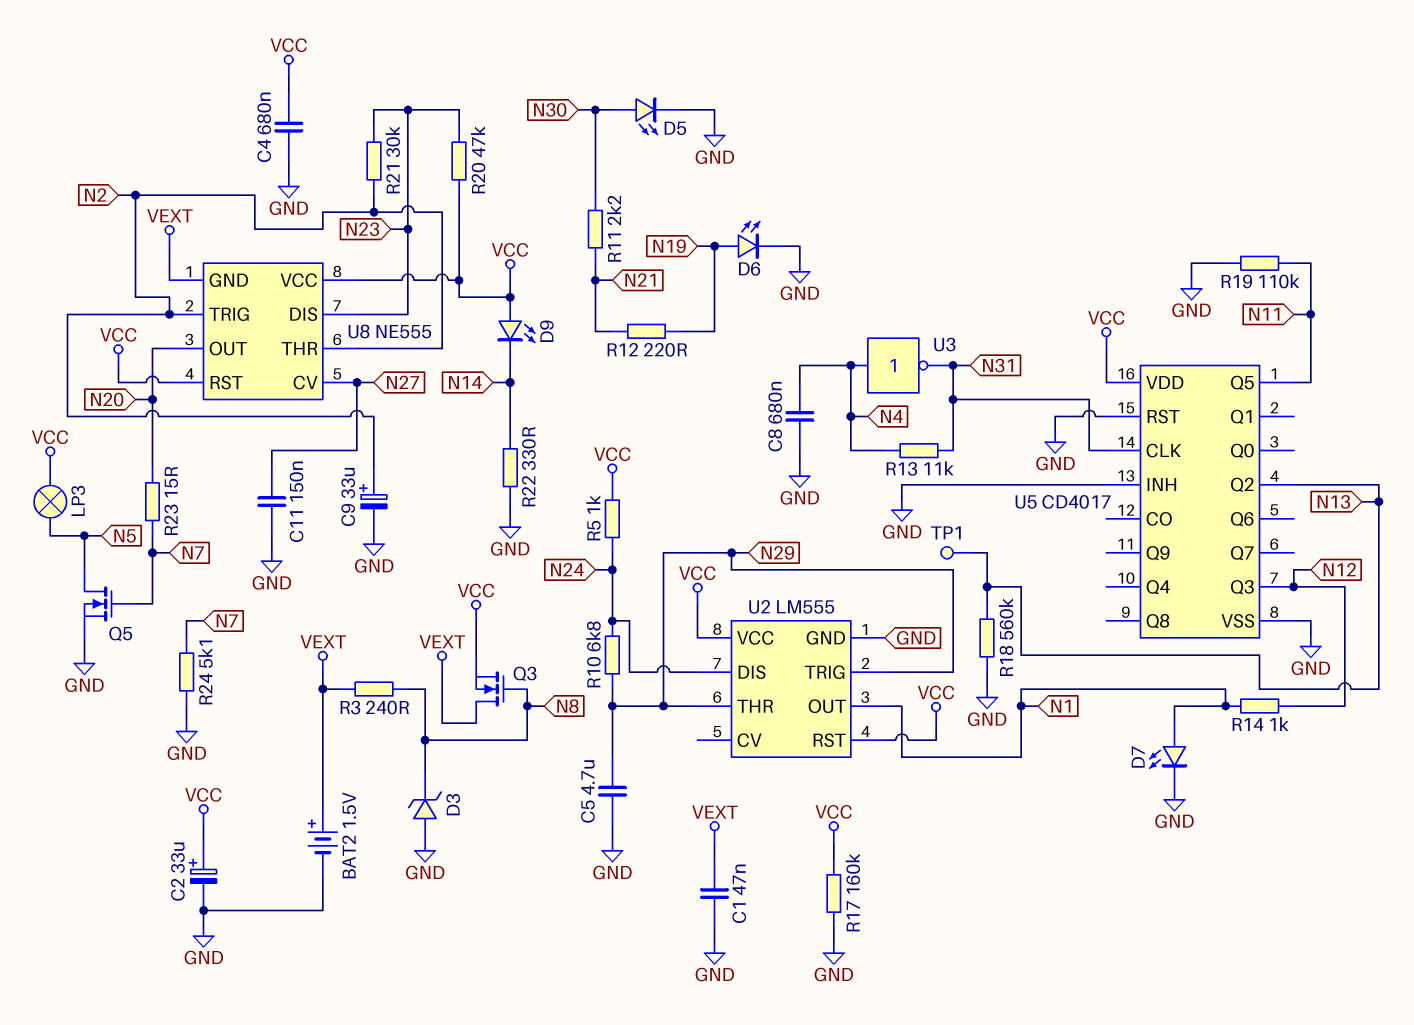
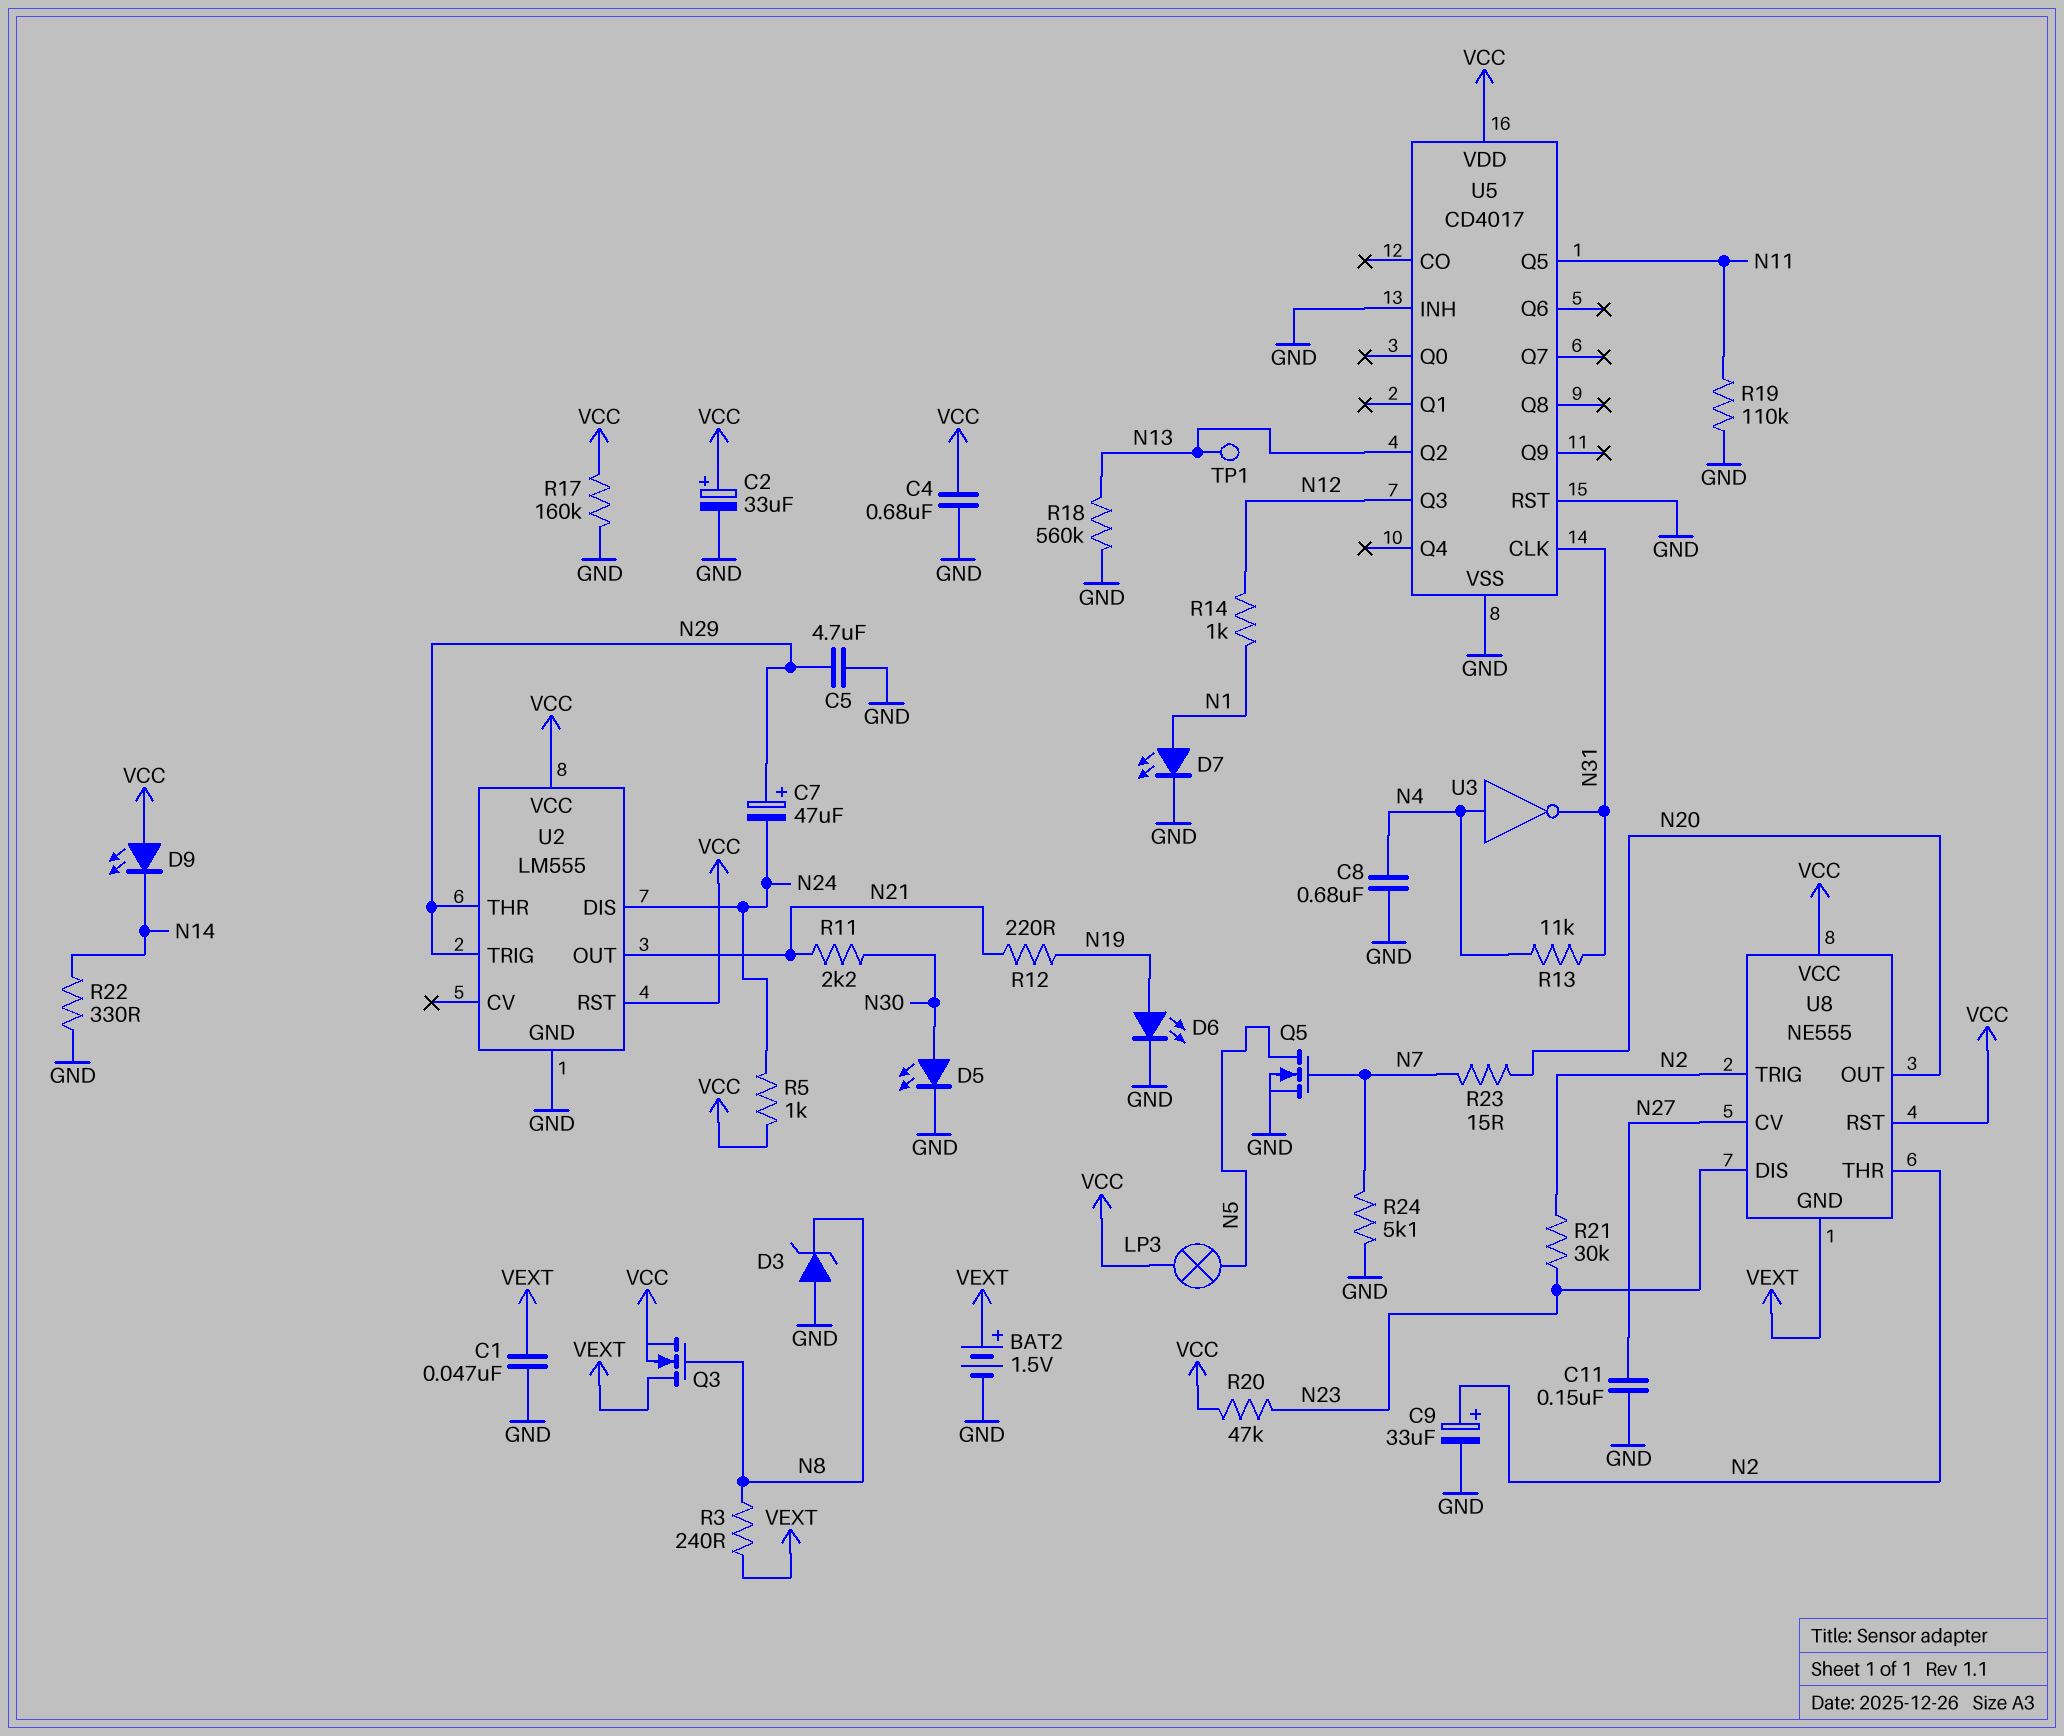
C7: none -> 47uF (plus N29, minus N24)
R10: 6.8k (N24, N29) -> none
U2 pin OUT: N1 -> N21

